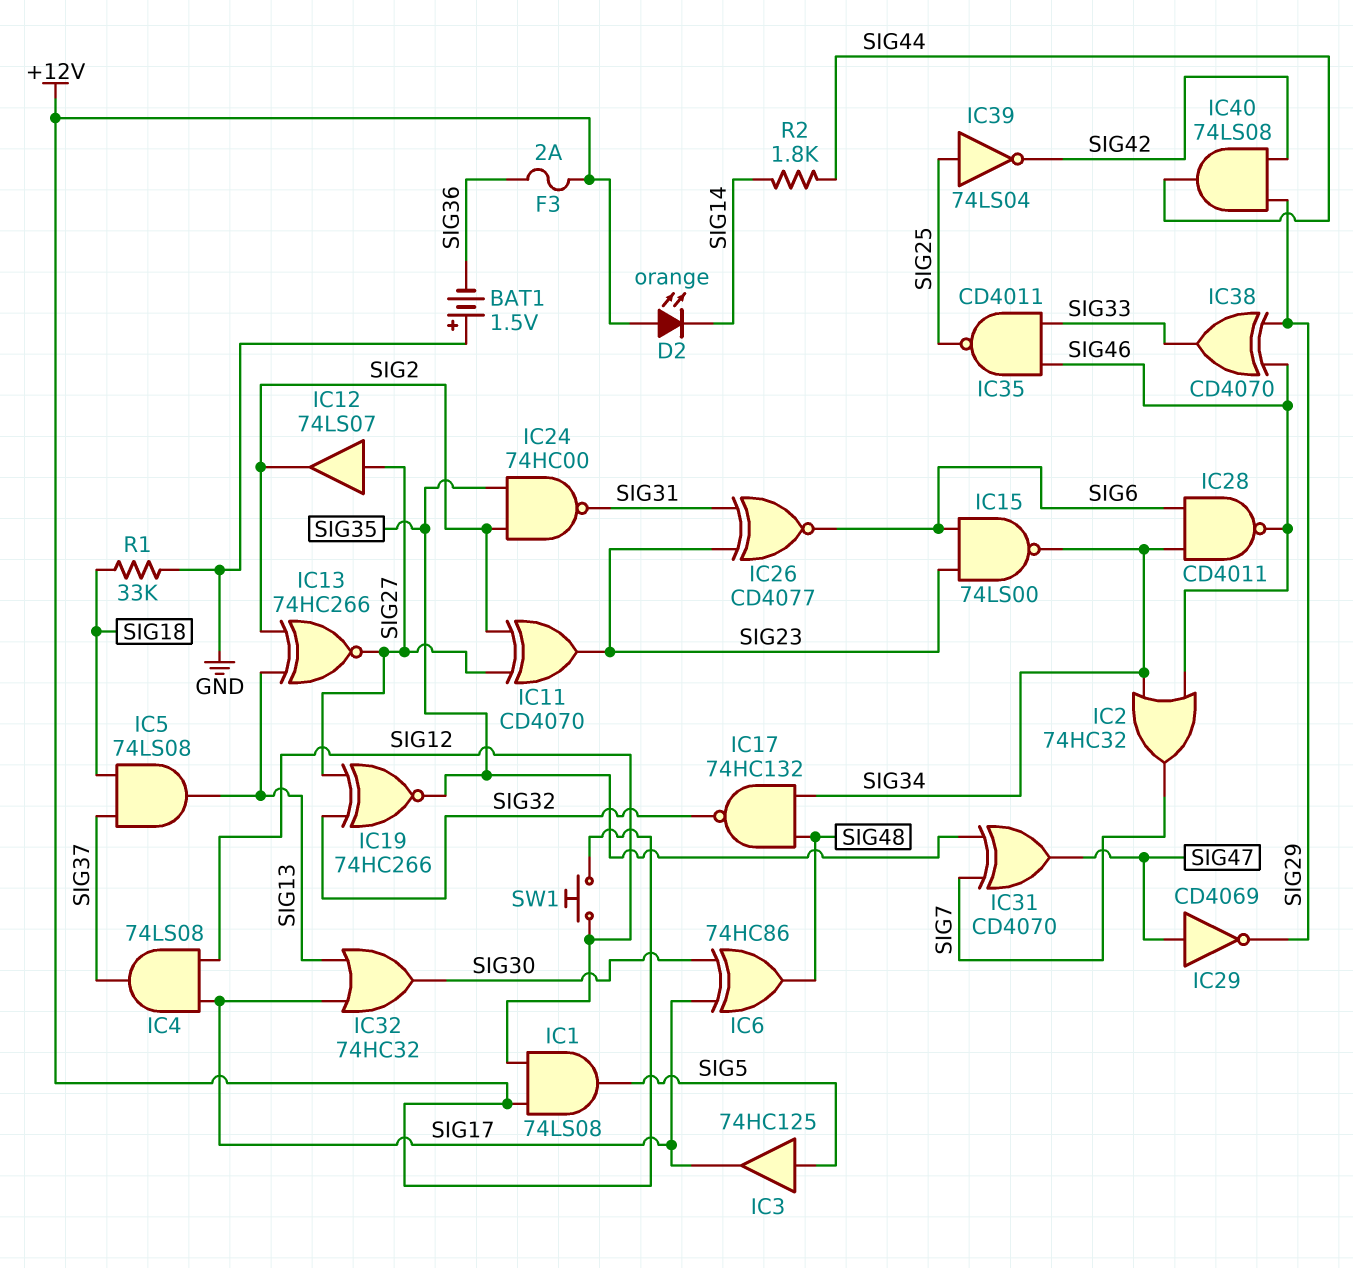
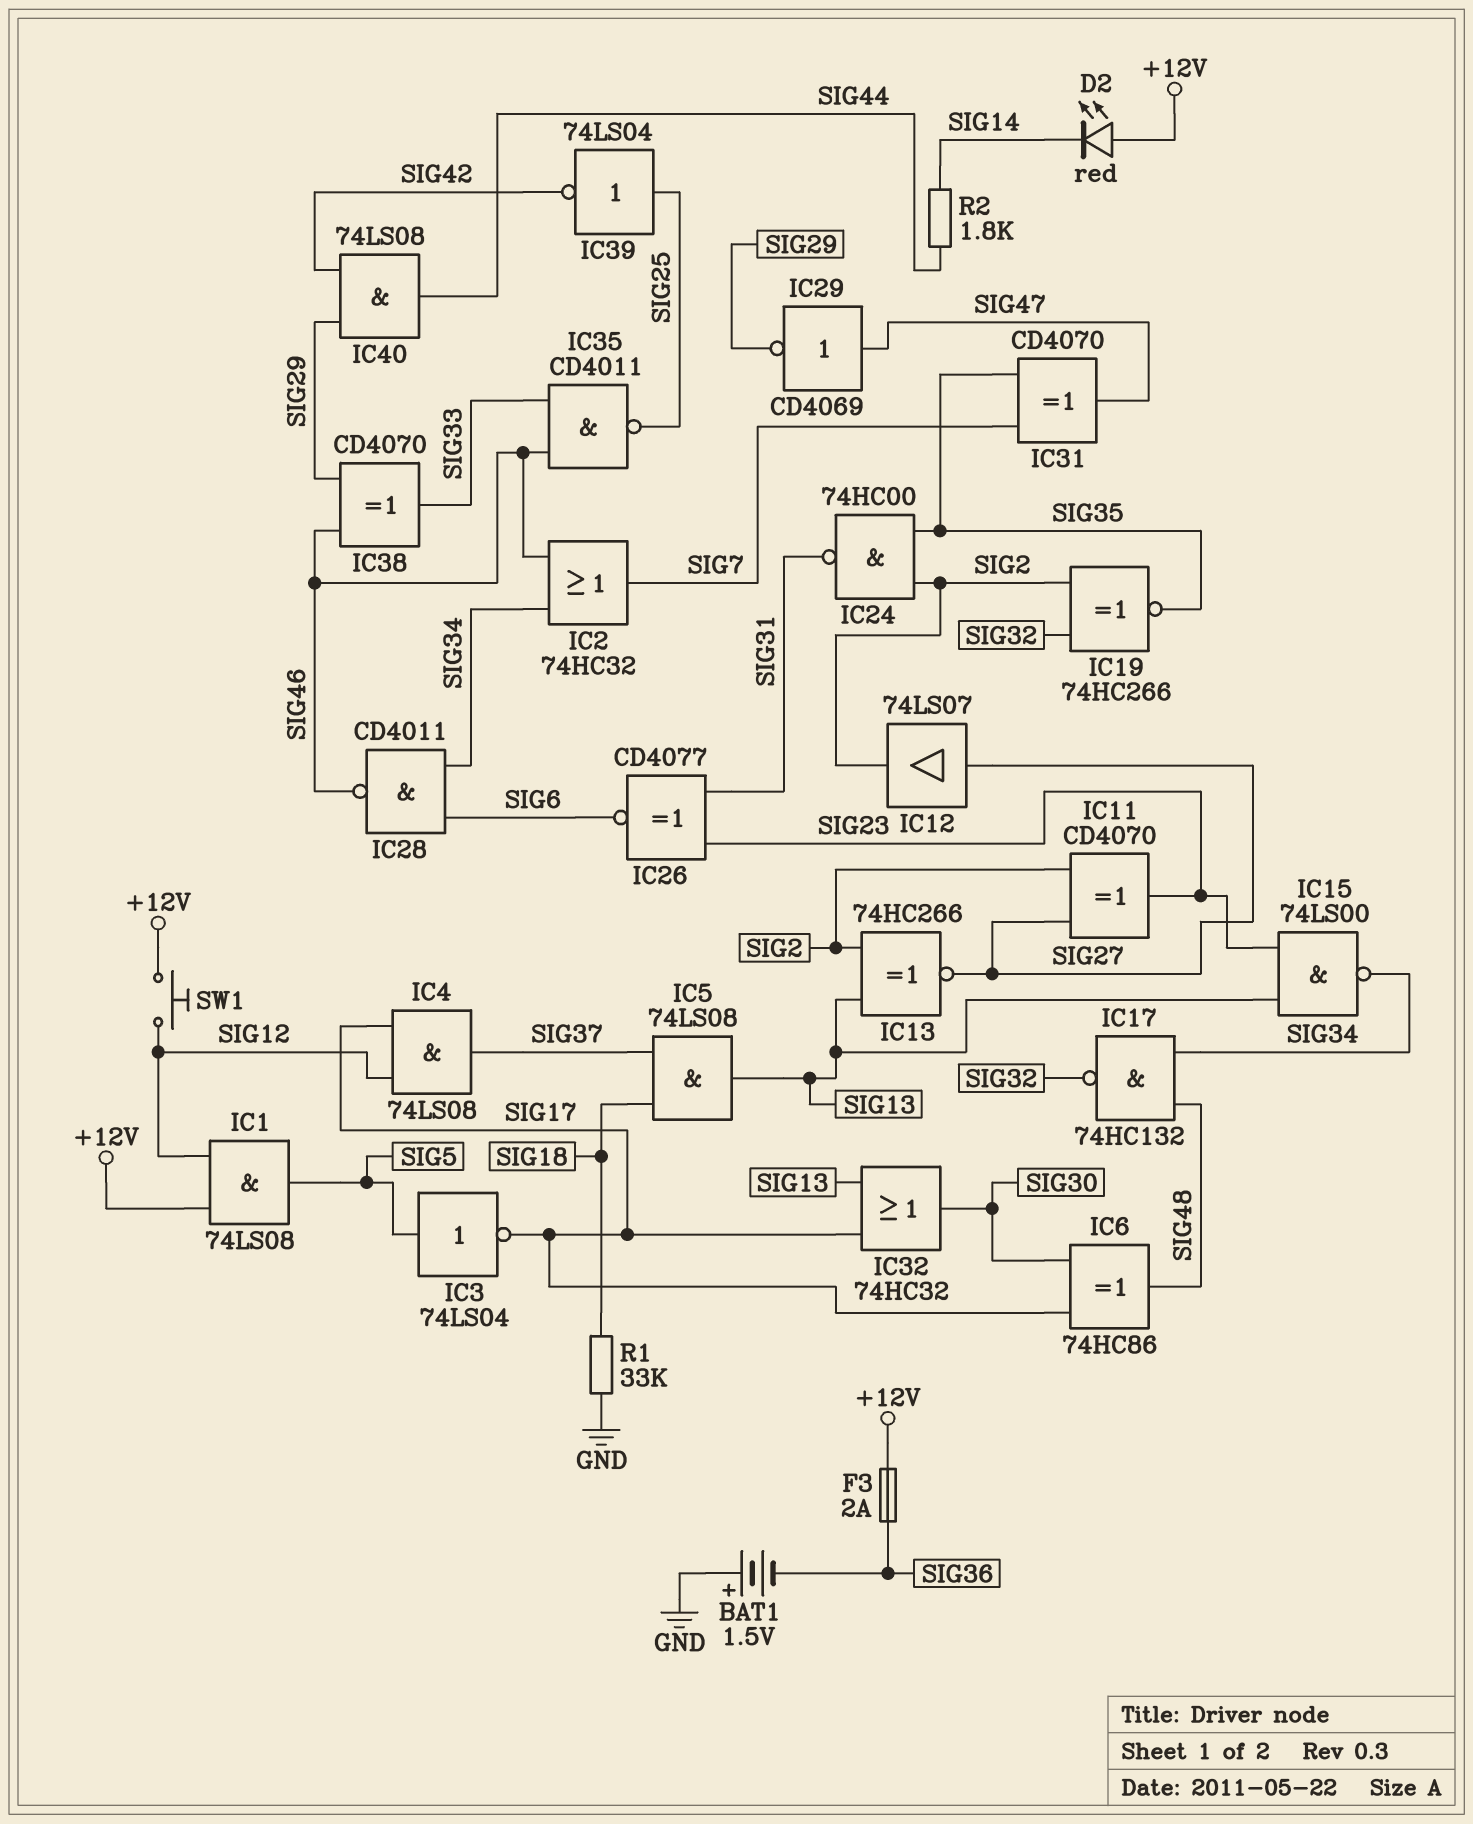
D2: LED orange (A +12V, K SIG14) -> LED red (A +12V, K SIG14)
IC3: buffer 74HC125 (in SIG5, out SIG17) -> NOT 74LS04 (in SIG5, out SIG17)
IC15: NAND 74LS00 (in SIG6, in SIG23, out SIG34) -> NAND 74LS00 (in SIG13, in SIG23, out SIG34)
IC19: XNOR 74HC266 (in SIG27, in SIG32, out SIG35) -> XNOR 74HC266 (in SIG2, in SIG32, out SIG35)

